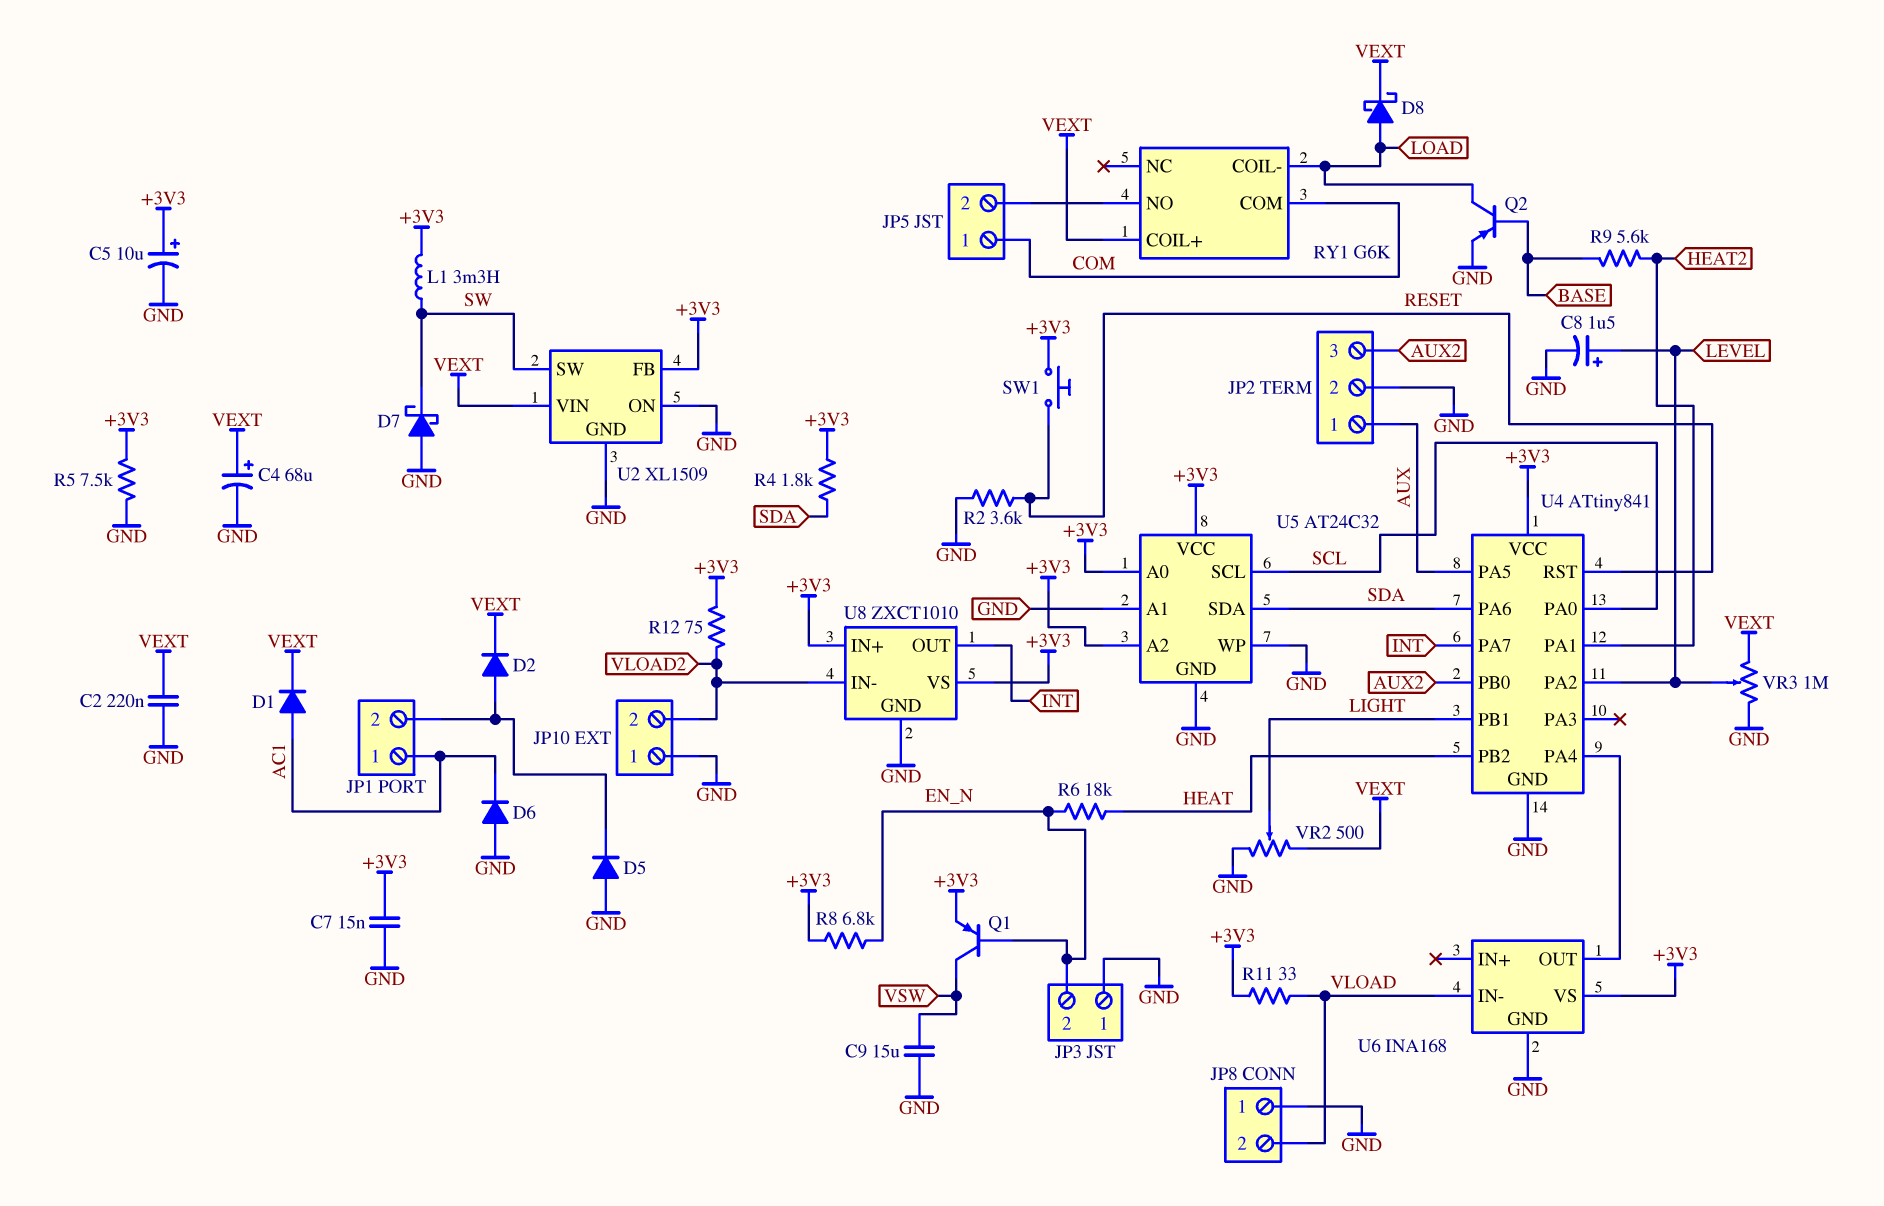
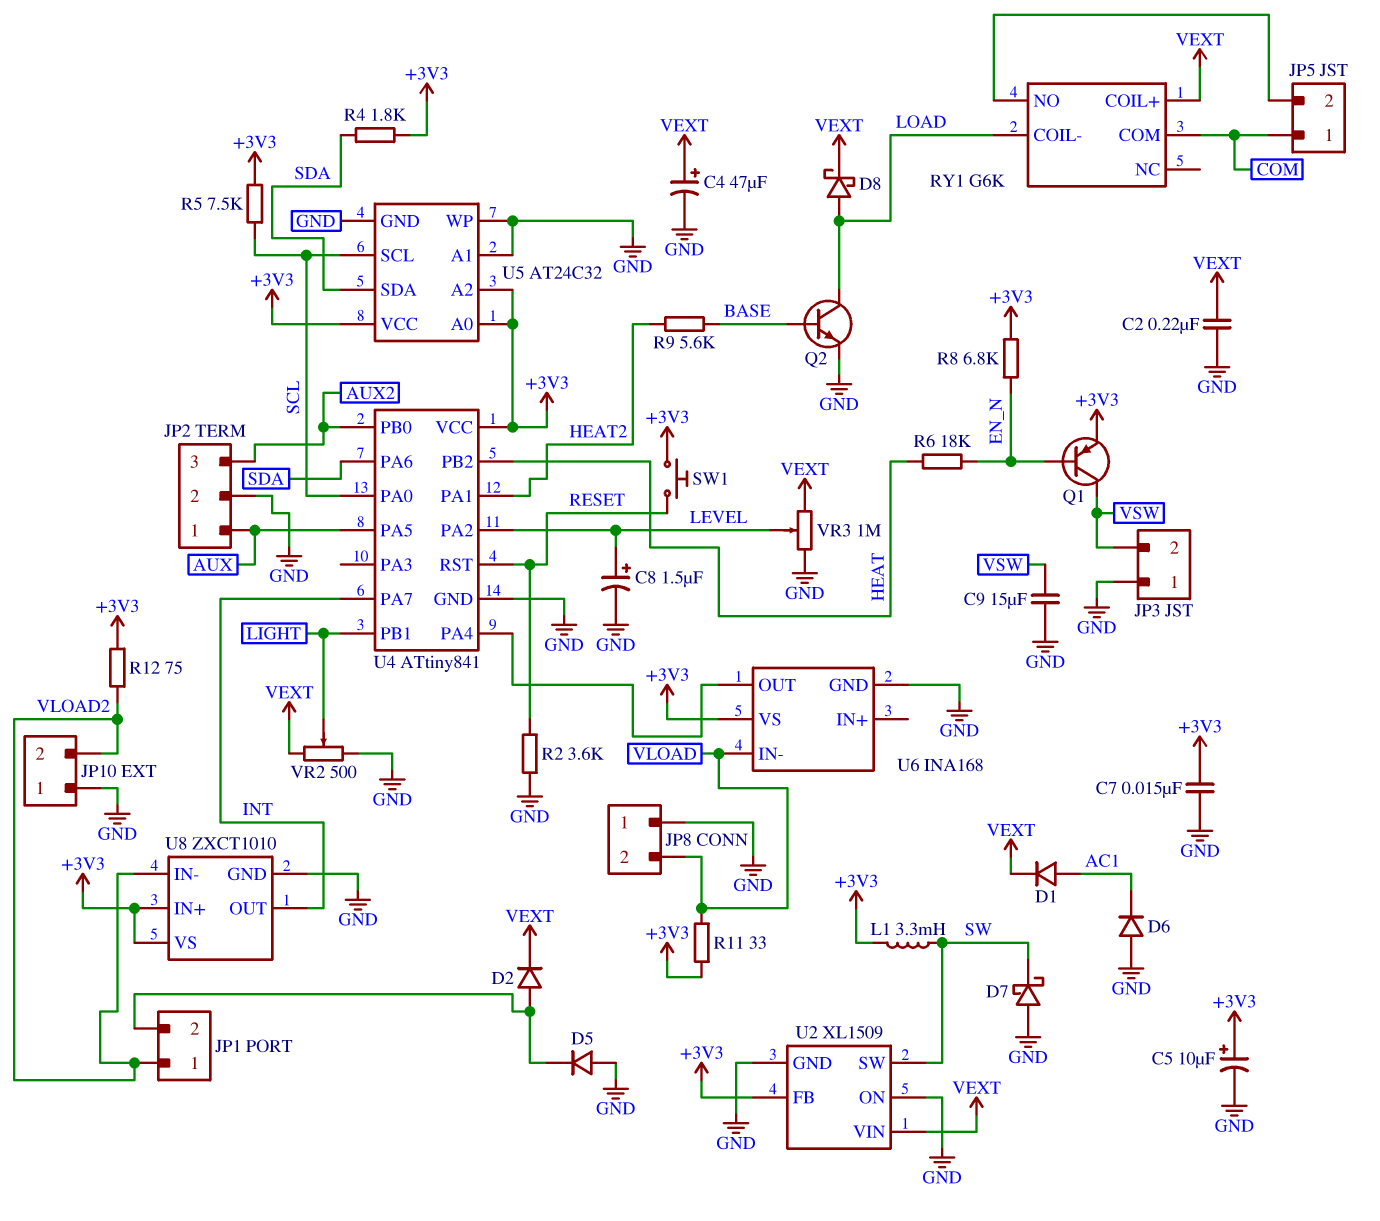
C4: 68uF (plus VEXT, minus GND) -> 47uF (plus VEXT, minus GND)
JP1 pin 1: AC1 -> VLOAD2
JP3 pin 2: EN_N -> VSW
Q2: PNP (B BASE, C LOAD, E GND) -> NPN (B BASE, C LOAD, E GND)
R5: 7.5k (+3V3, GND) -> 7.5k (+3V3, SCL)

